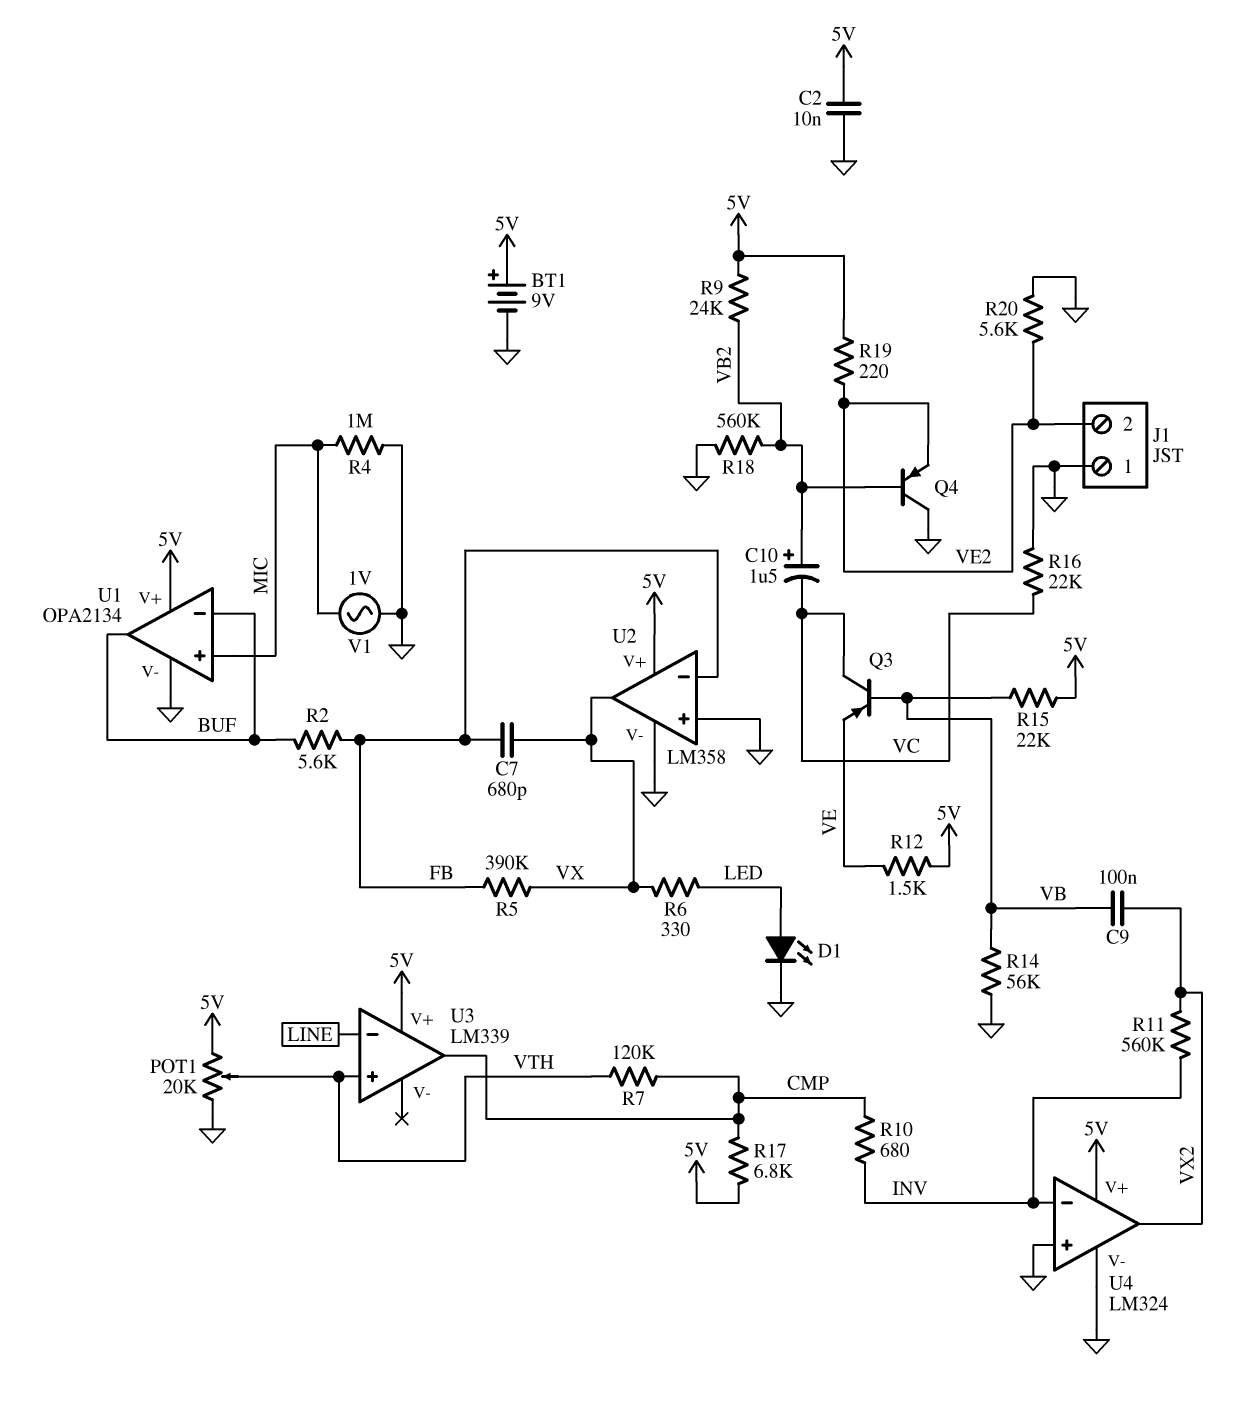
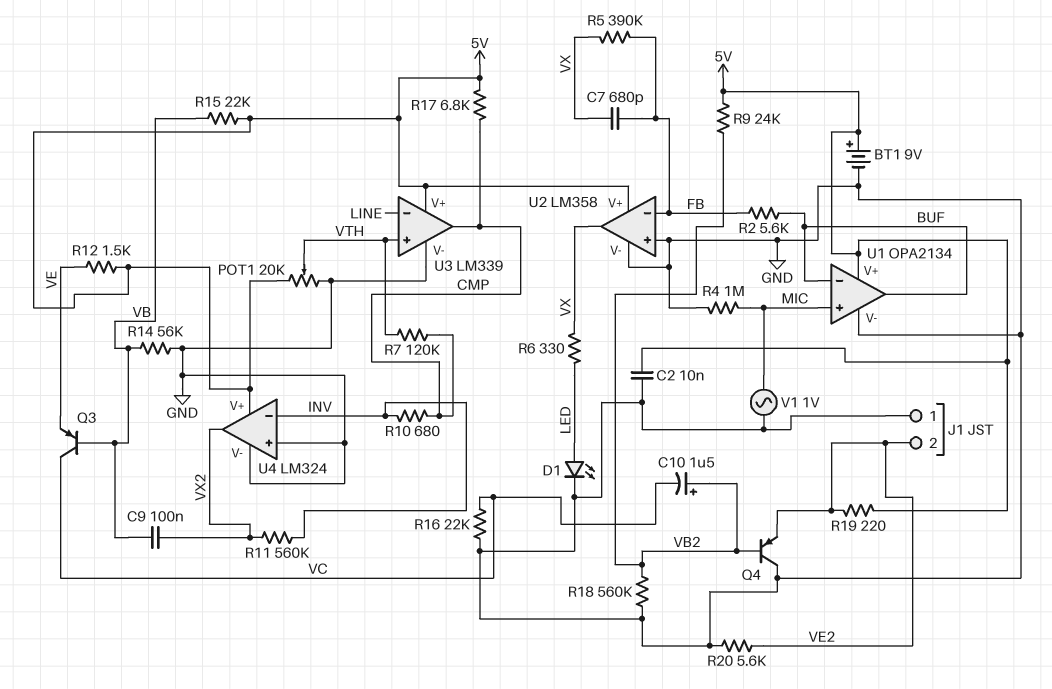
U3 pin V-: none -> GND

